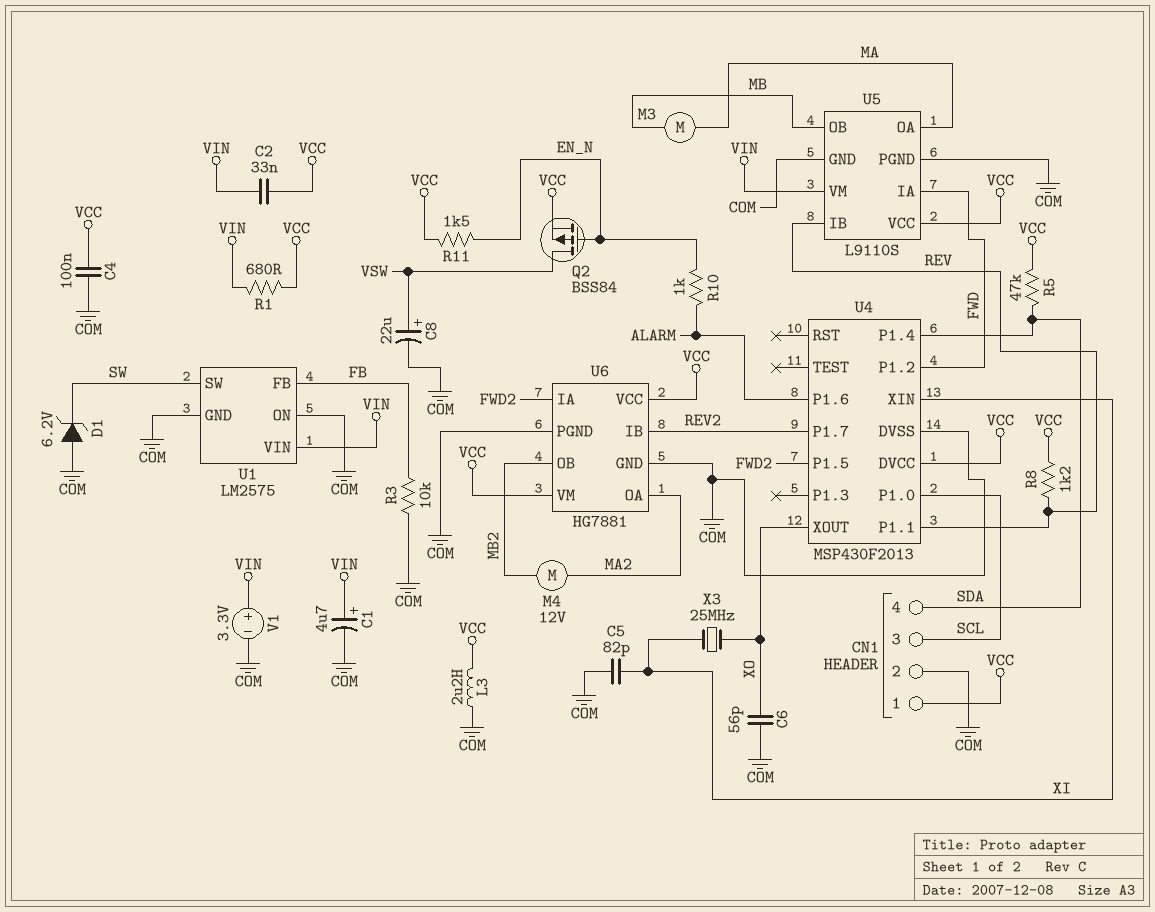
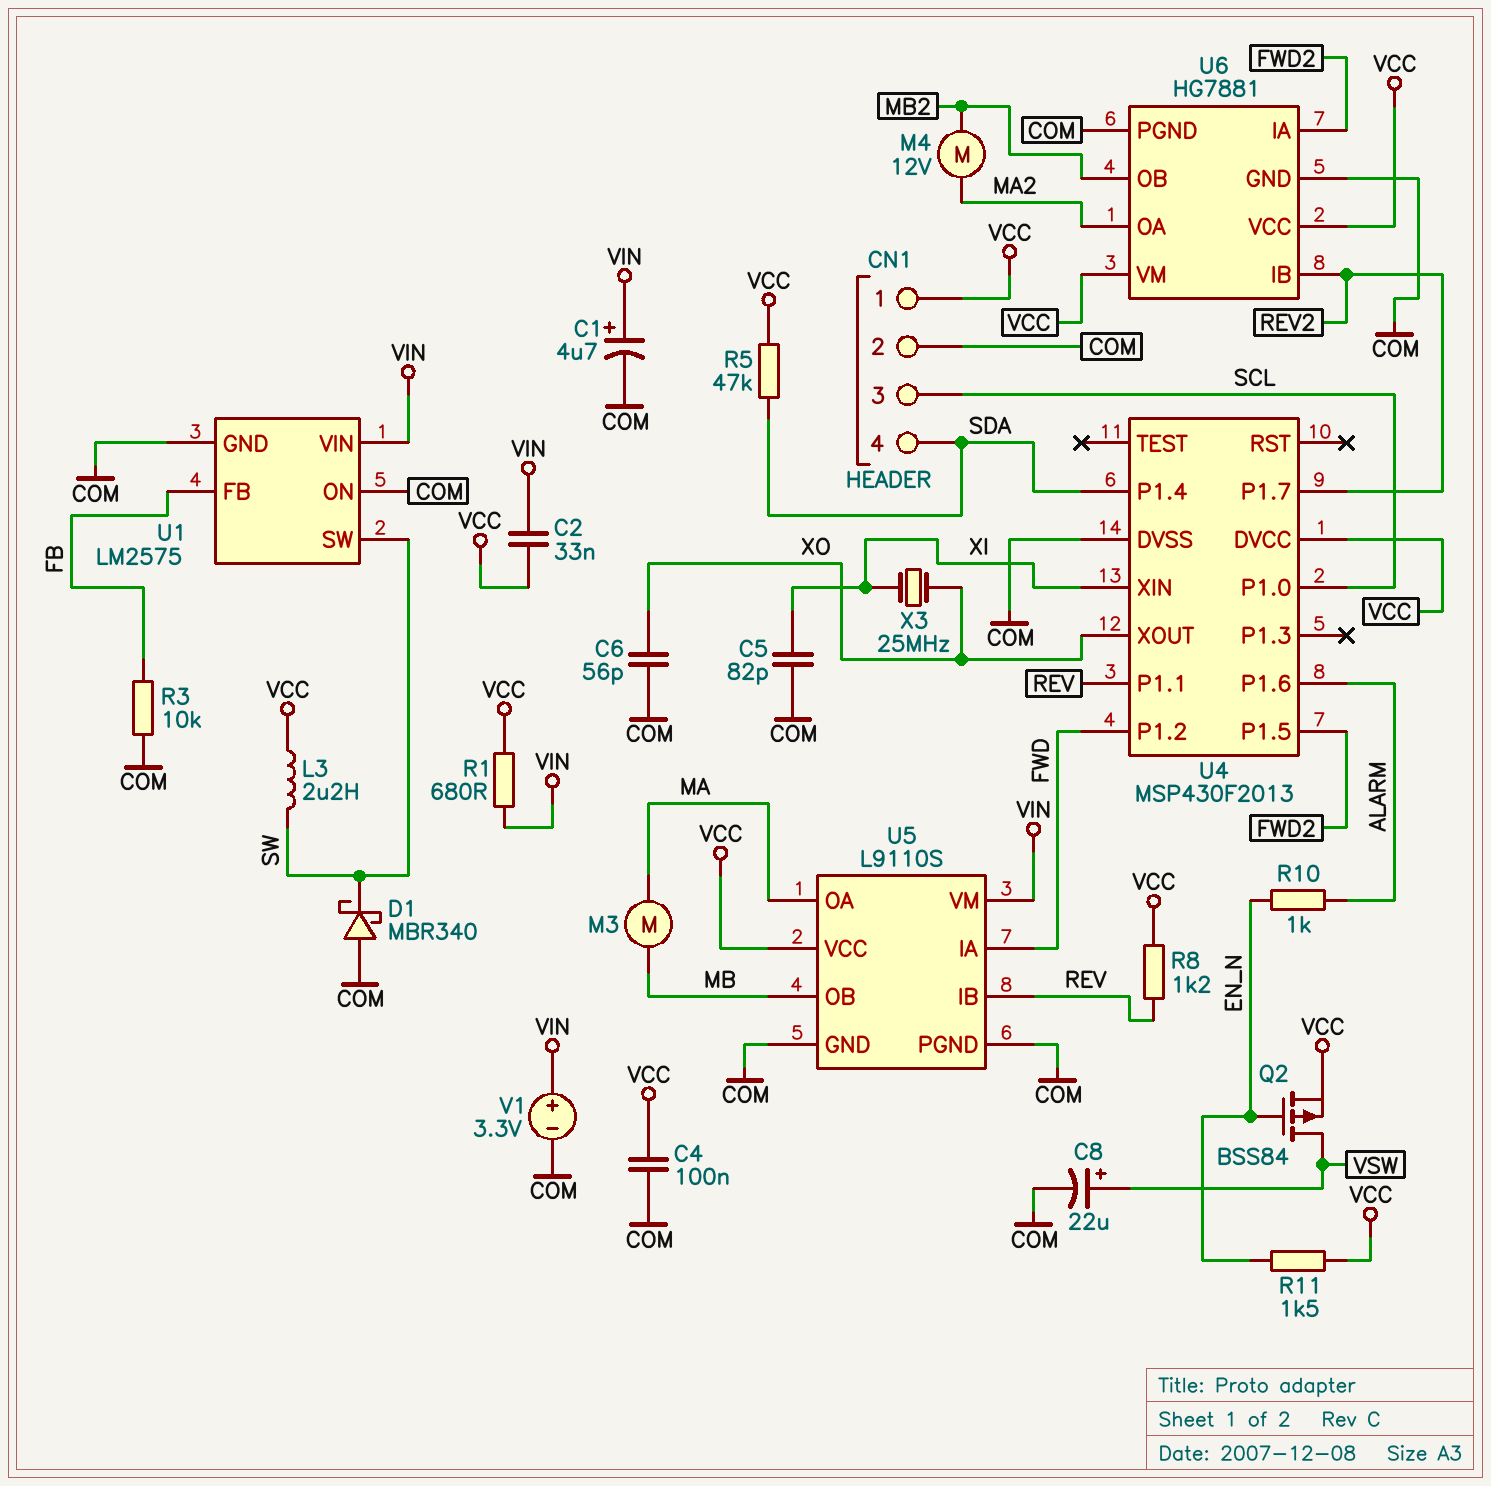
D1: zener 6.2V (A COM, K SW) -> schottky MBR340 (A COM, K SW)
L3: 2.2uH (COM, VCC) -> 2.2uH (SW, VCC)

